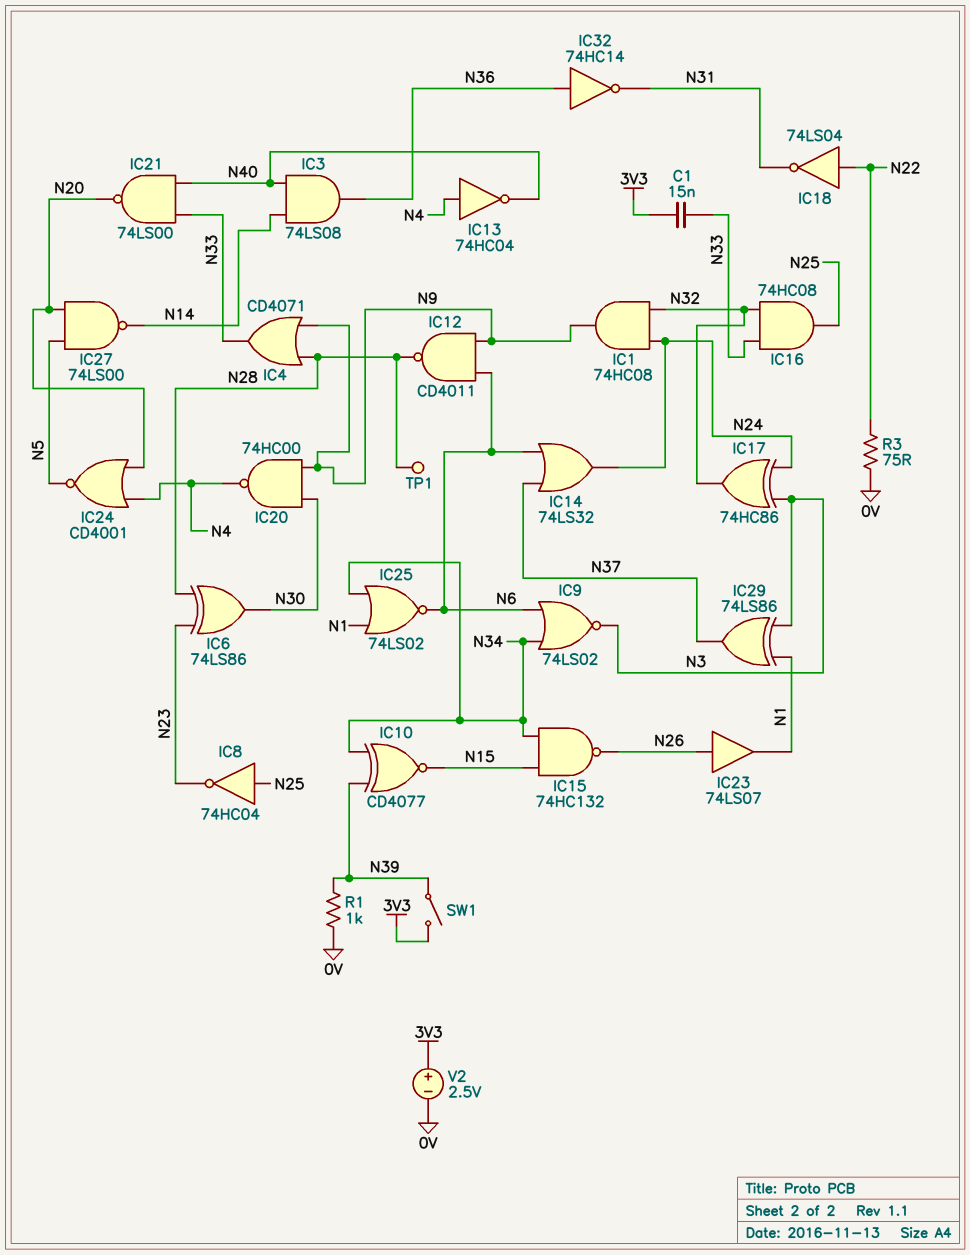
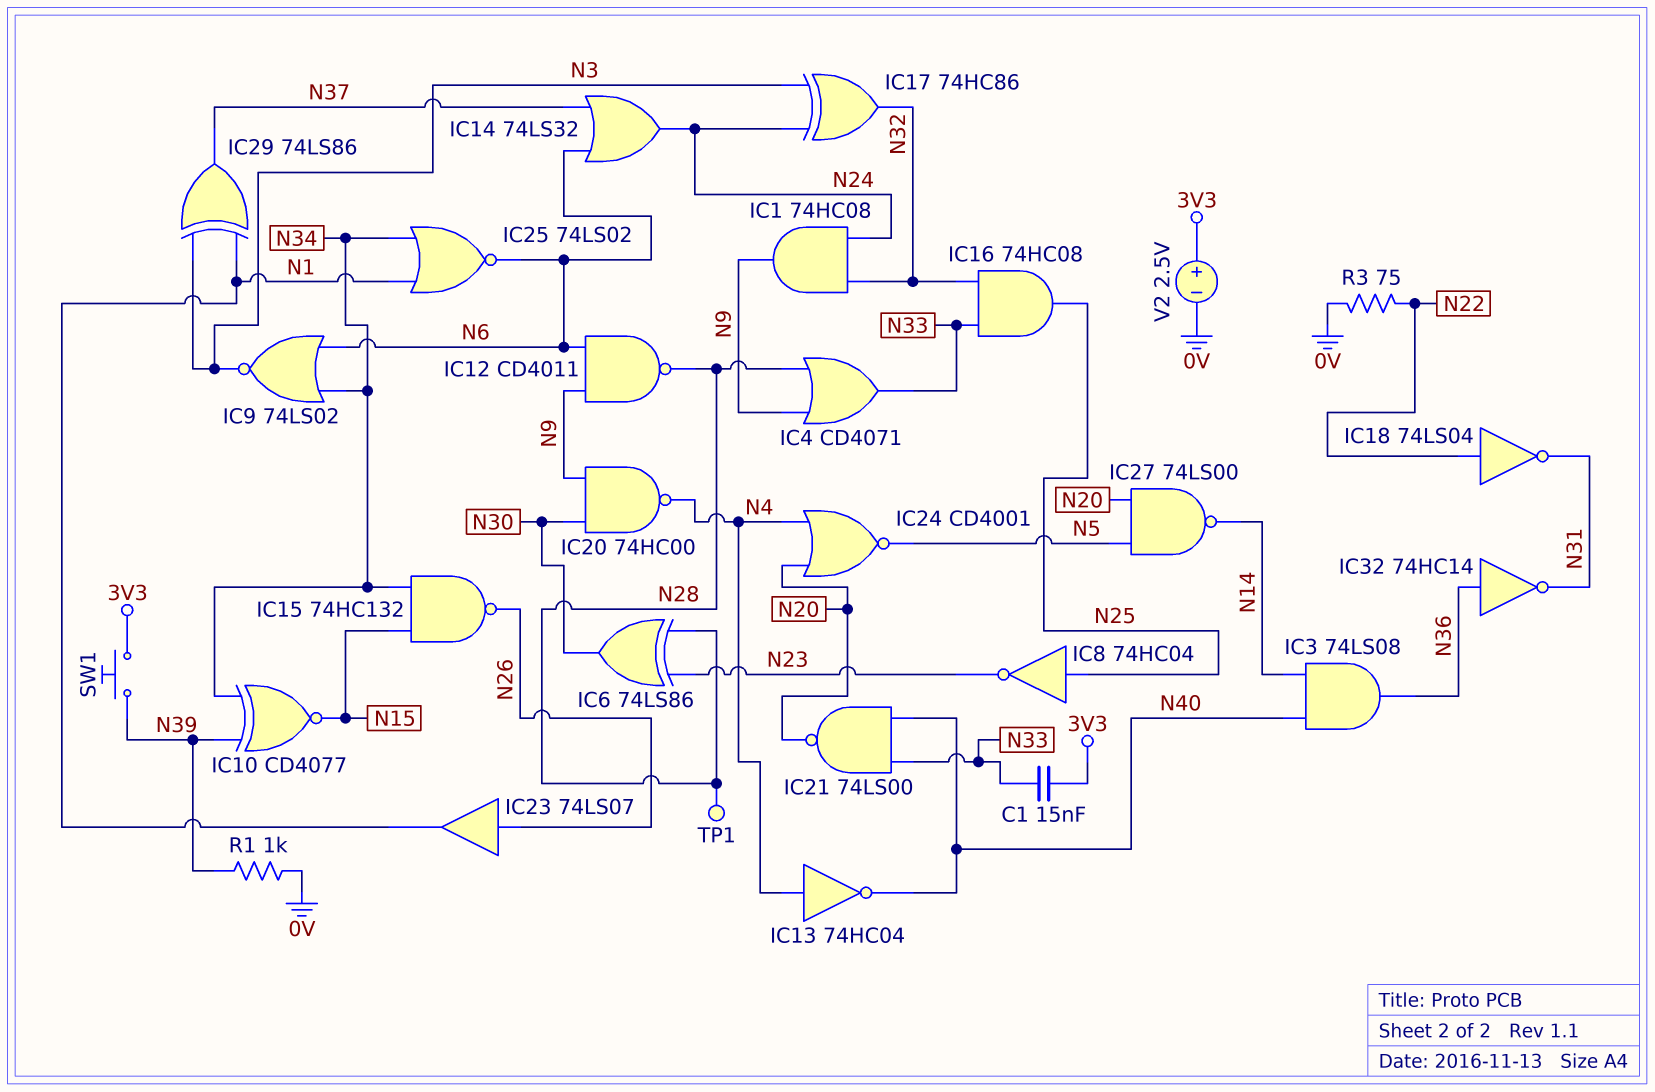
SW1: switch (3V3, N39) -> button (3V3, N39)

